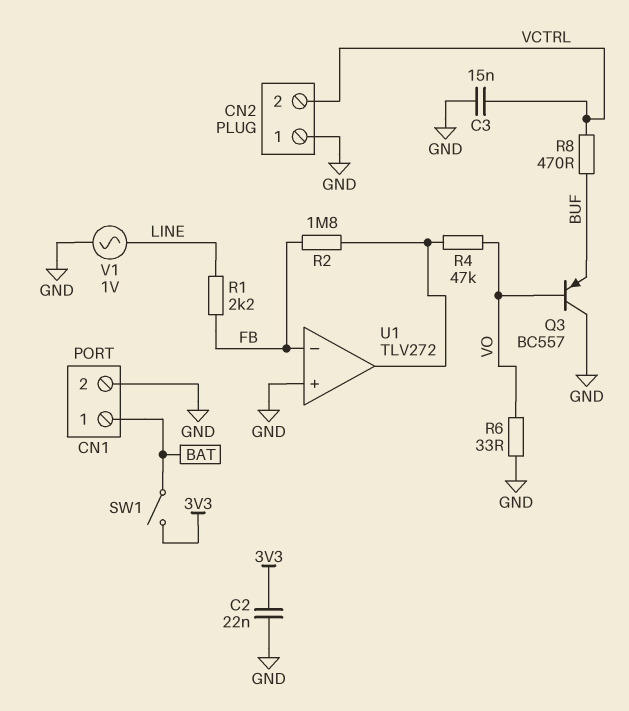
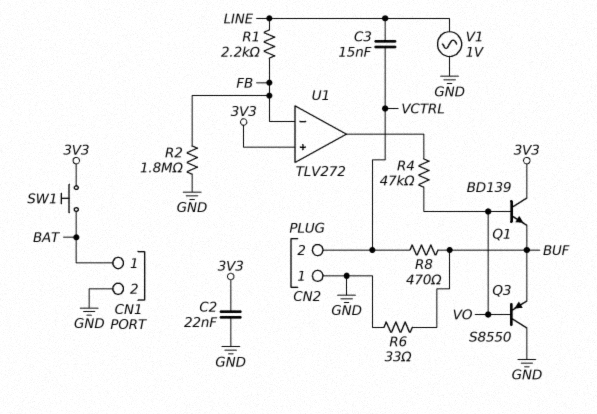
C3: 15nF (GND, VCTRL) -> 15nF (LINE, VCTRL)
Q1: none -> NPN BD139 (B VO, C 3V3, E BUF)
Q3: PNP BC557 (B VO, C GND, E BUF) -> PNP S8550 (B VO, C GND, E BUF)
R2: 1.8M (FB, U1/out) -> 1.8M (FB, GND)
R6: 33 (GND, VO) -> 33 (BUF, GND)
SW1: switch (3V3, BAT) -> button (3V3, BAT)
U1 pin in+: GND -> 3V3

